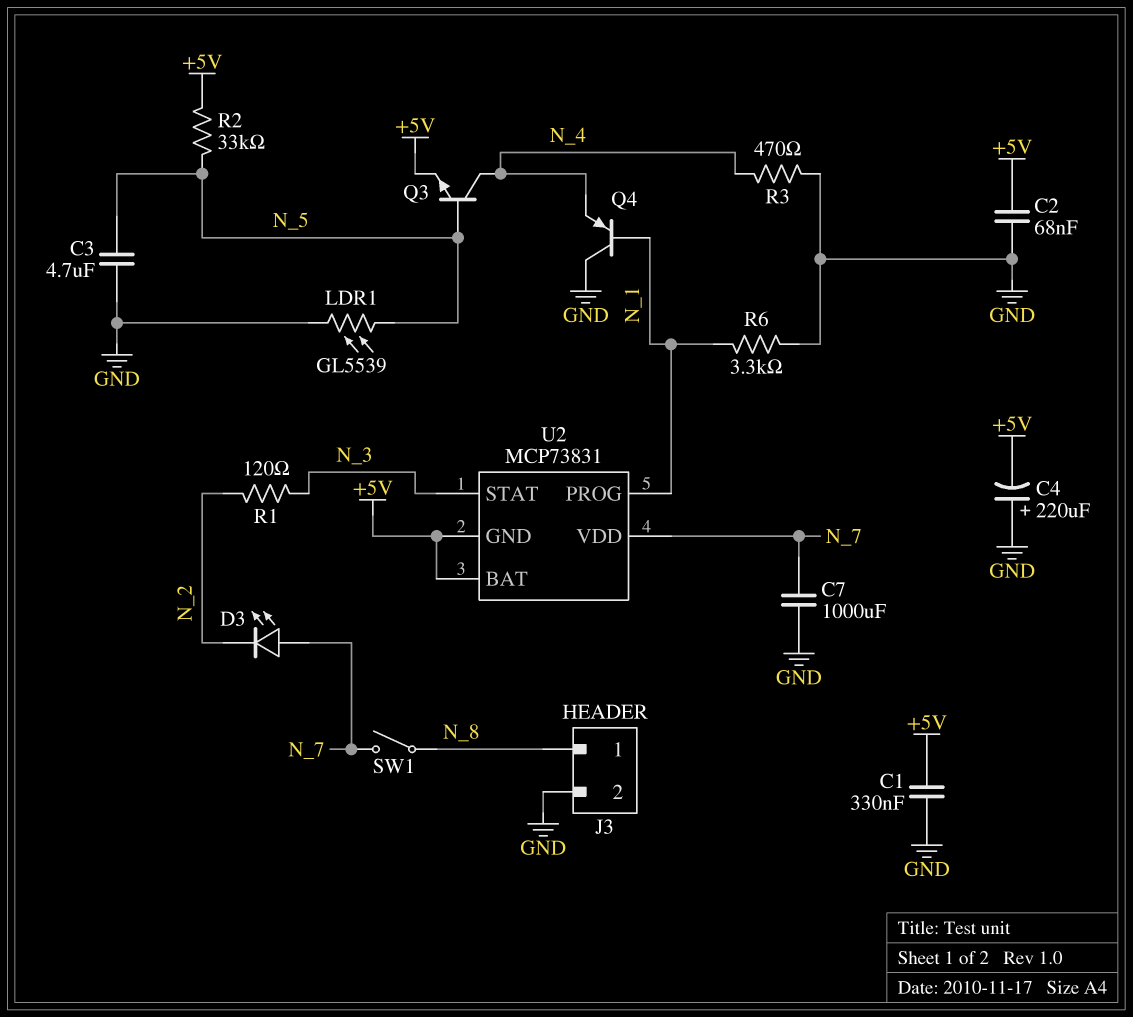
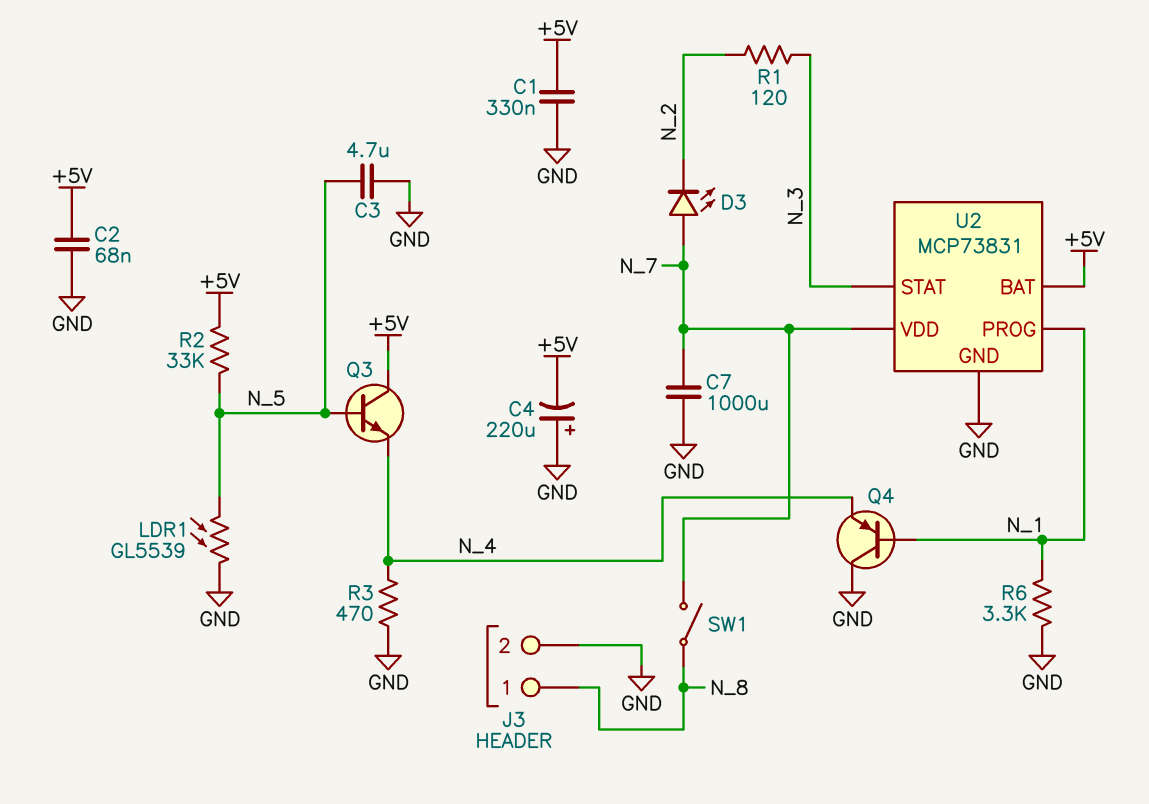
Q3: NPN (B N_5, C N_4, E +5V) -> NPN (B N_5, C +5V, E N_4)
U2 pin GND: +5V -> GND

